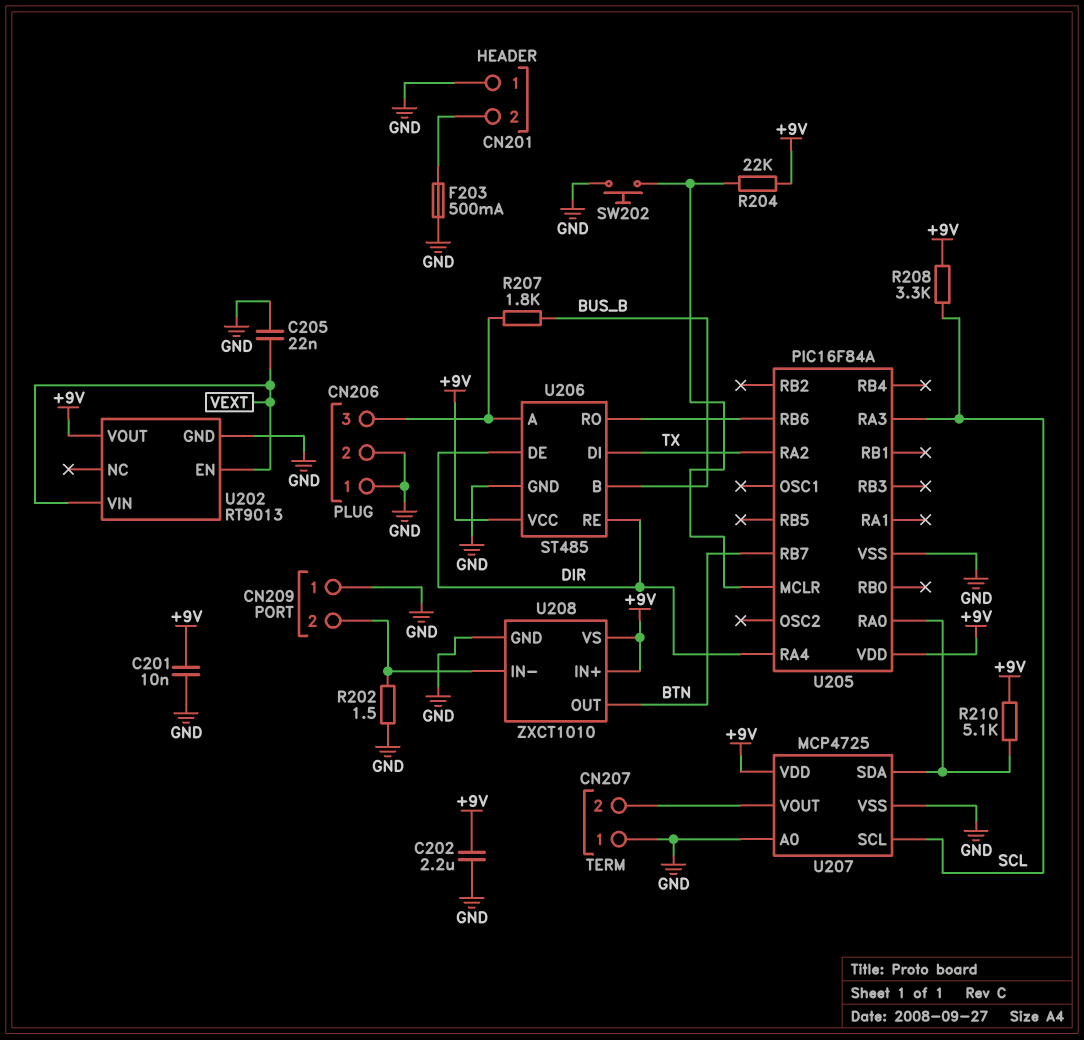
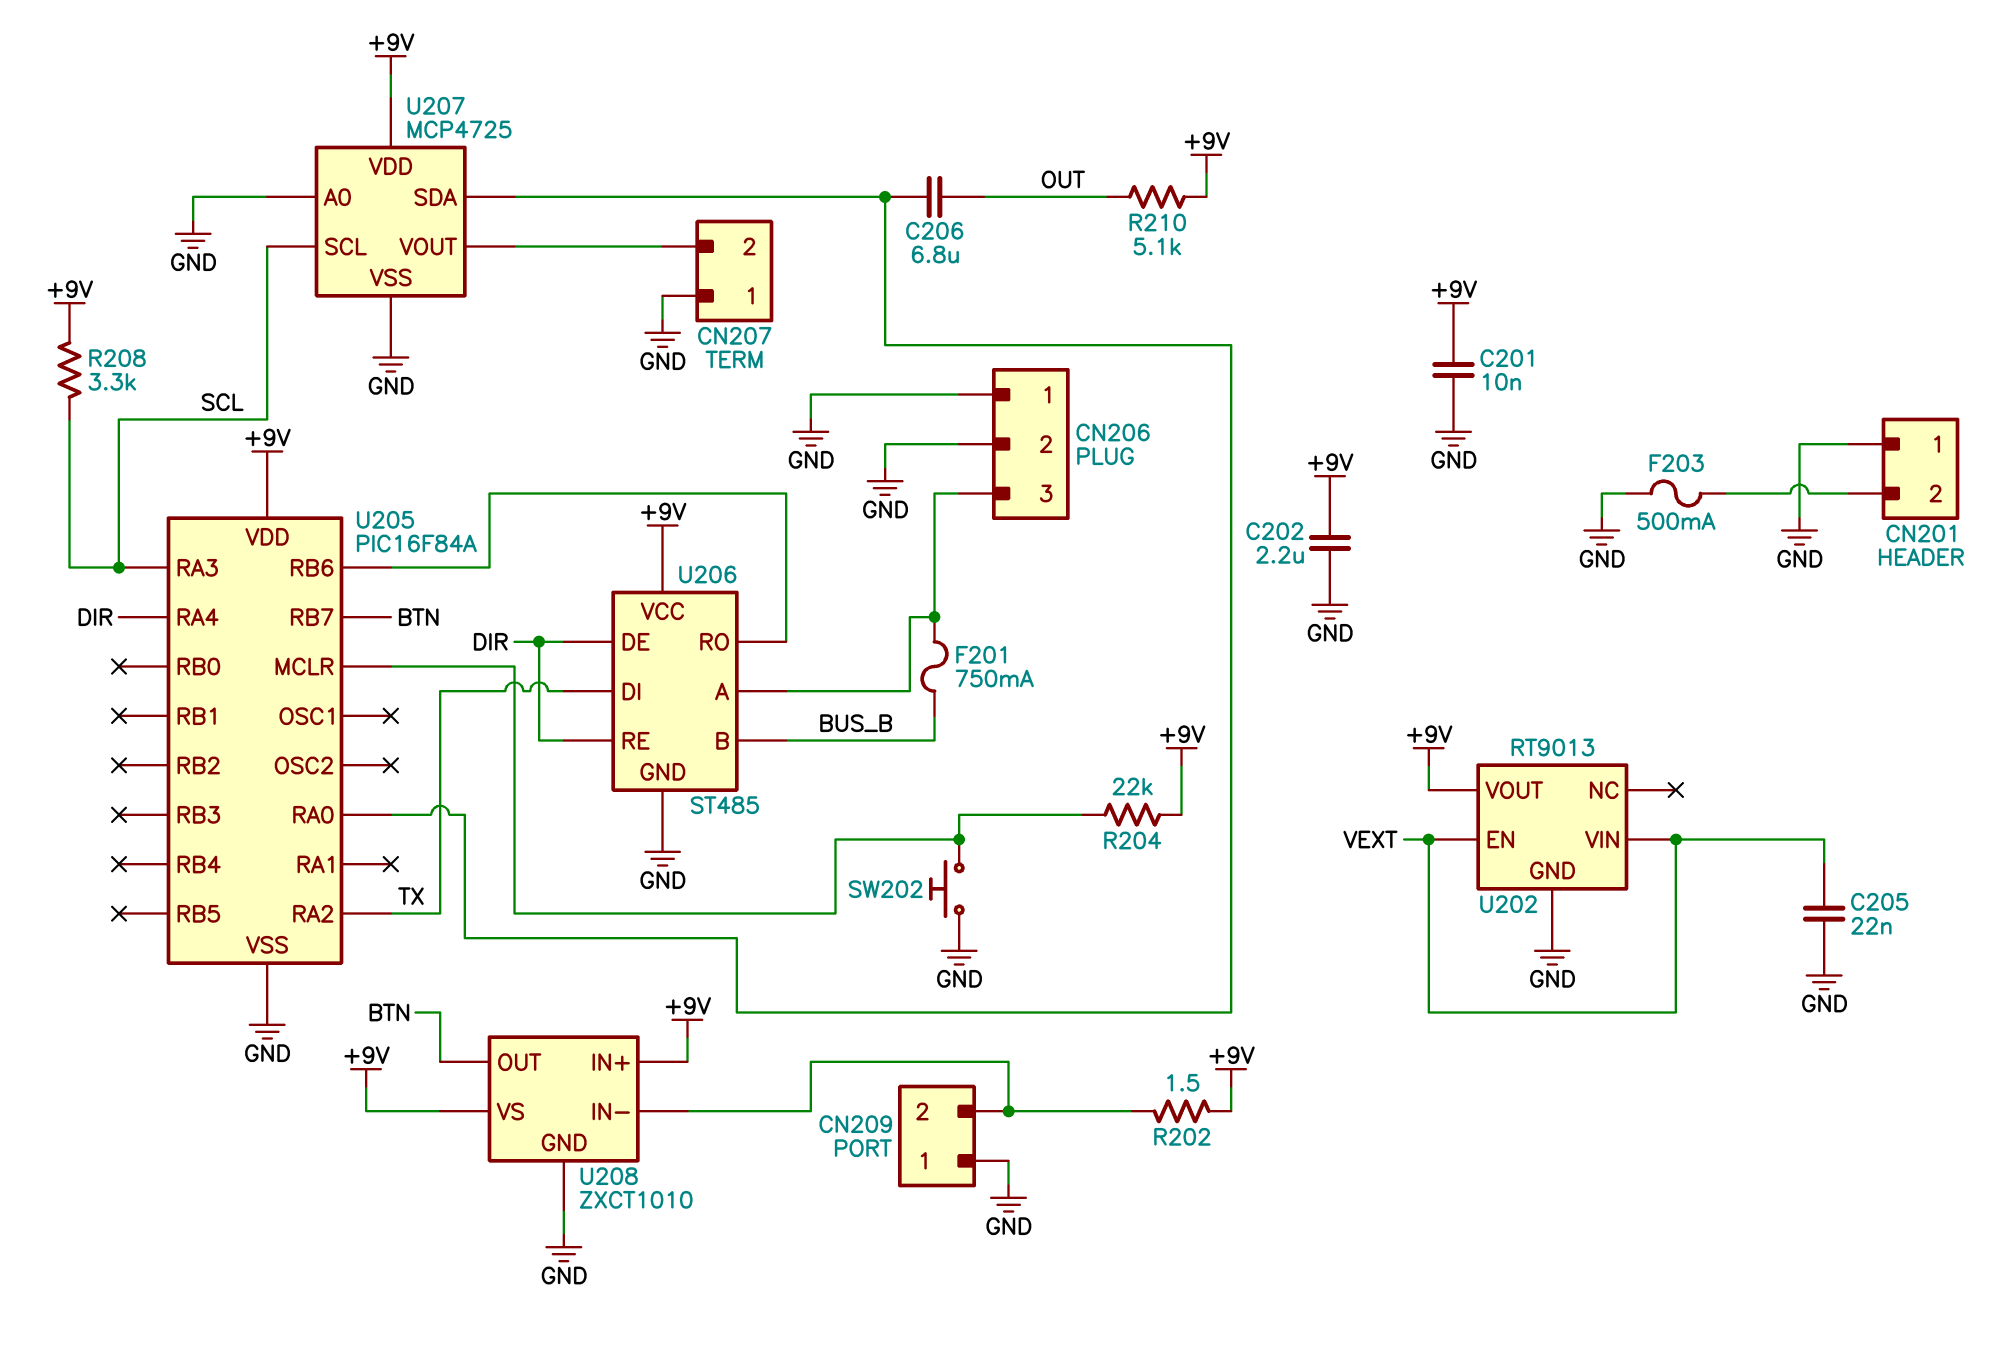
C206: none -> 6.8uF (OUT, U205/RA0)
F201: none -> 750mA (BUS_B, CN206/3)
R202: 1.5 (CN209/2, GND) -> 1.5 (+9V, CN209/2)
R207: 1.8k (BUS_B, CN206/3) -> none
R210: 5.1k (+9V, U205/RA0) -> 5.1k (+9V, OUT)

